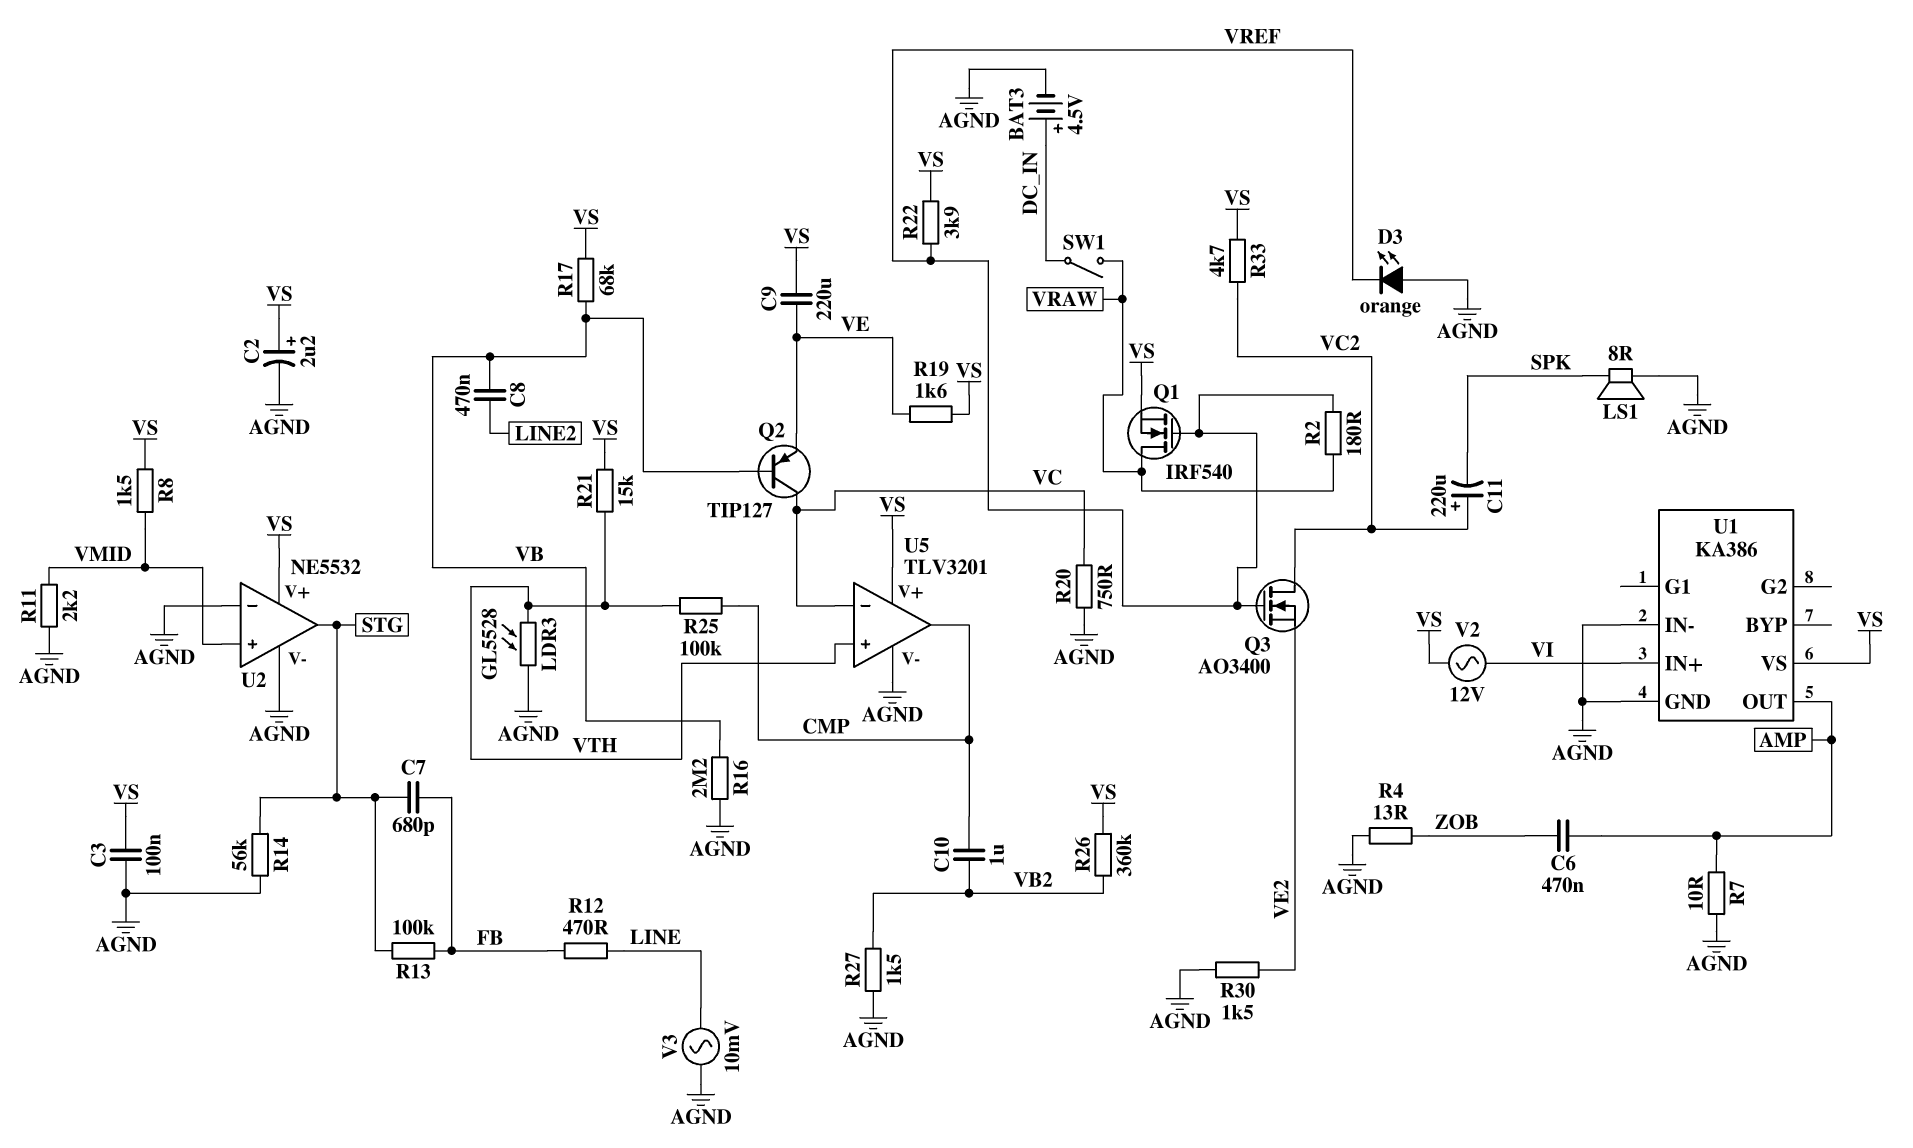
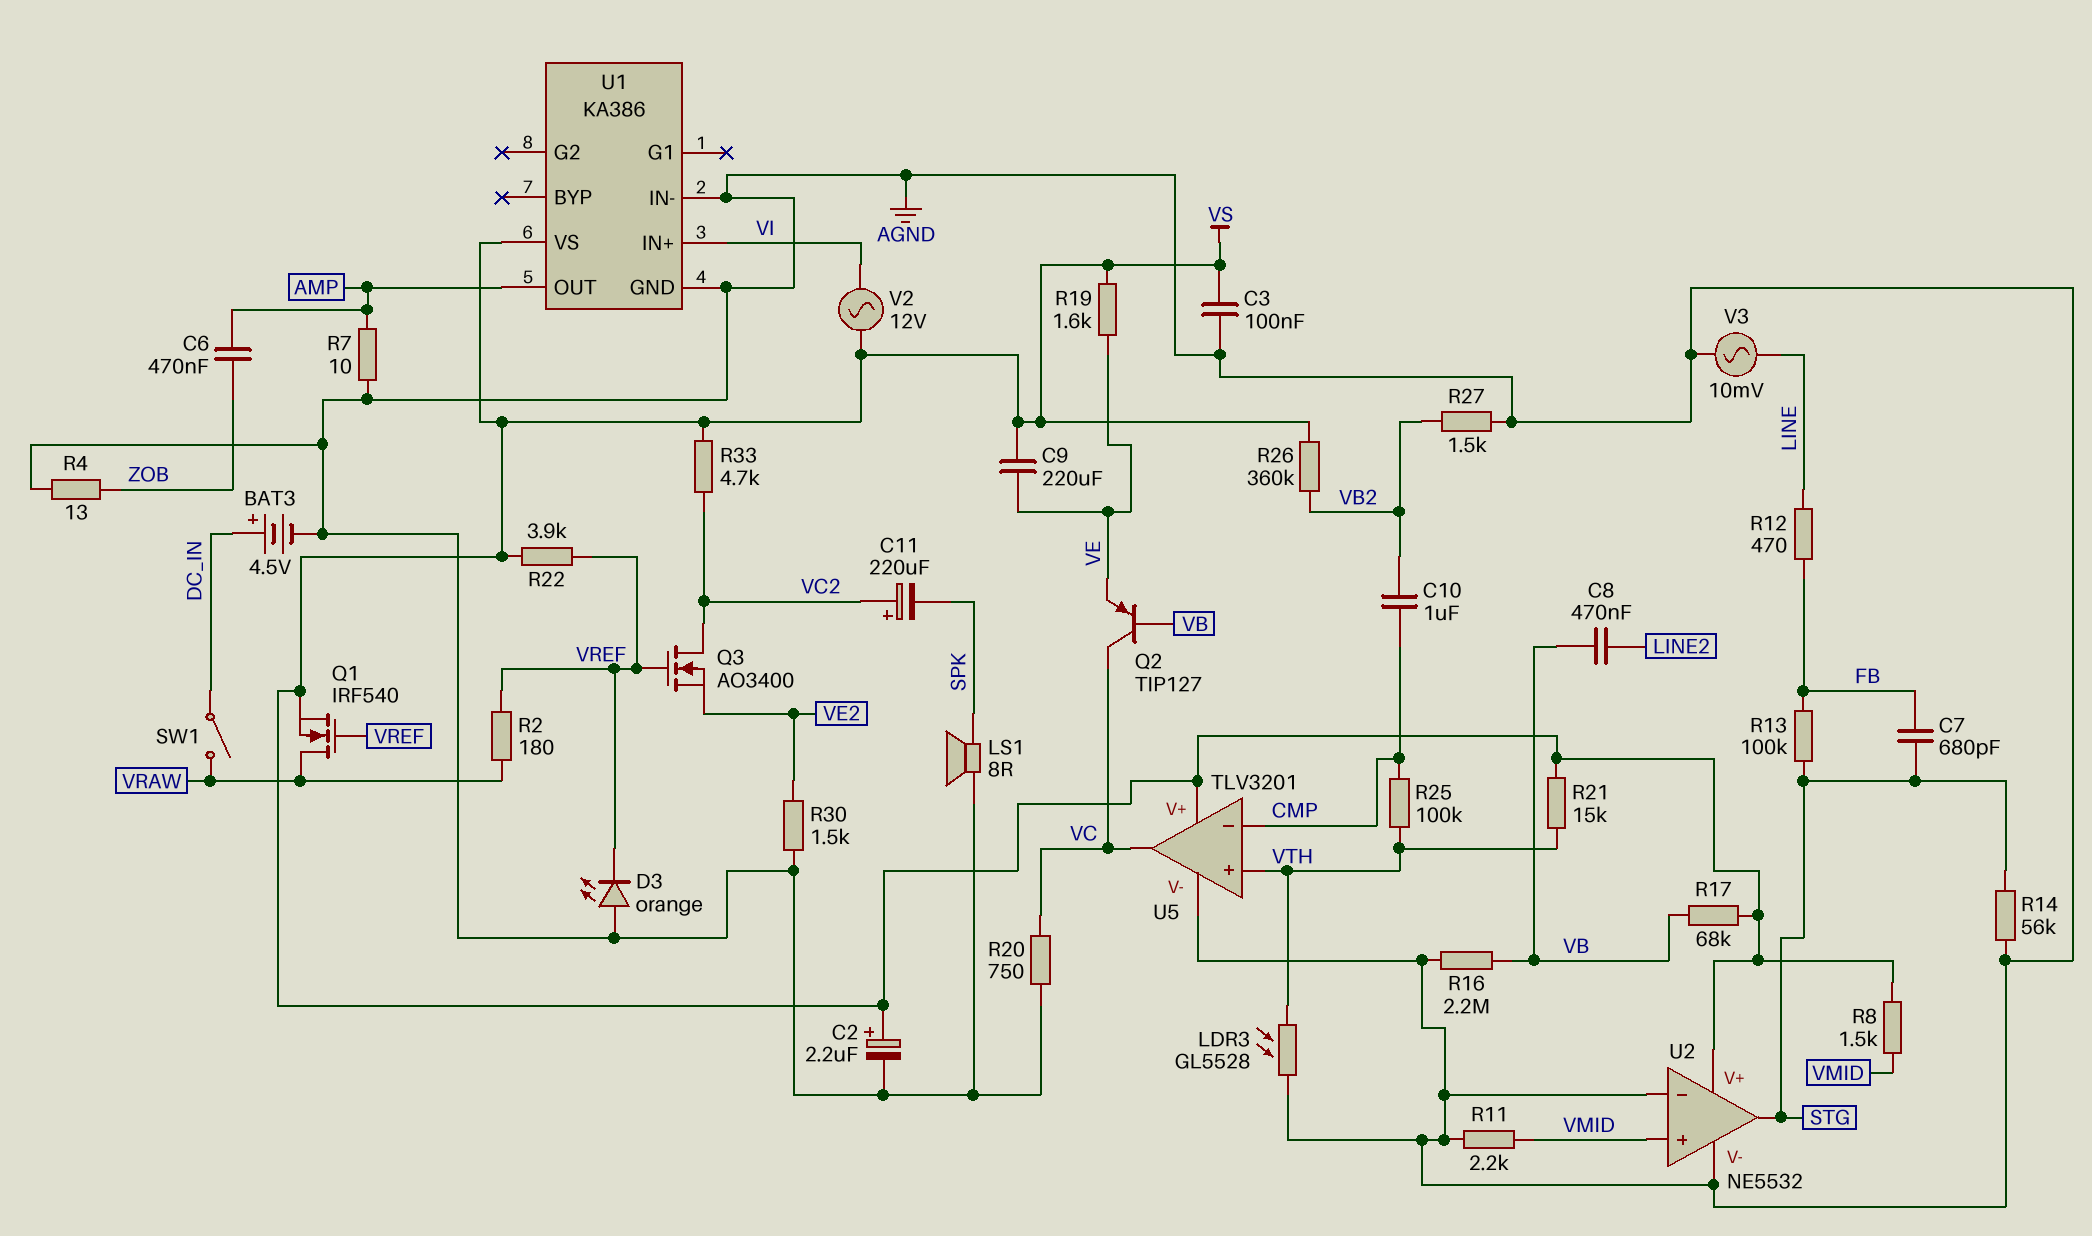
U5 pin in-: VC -> CMP
U5 pin out: CMP -> VC

